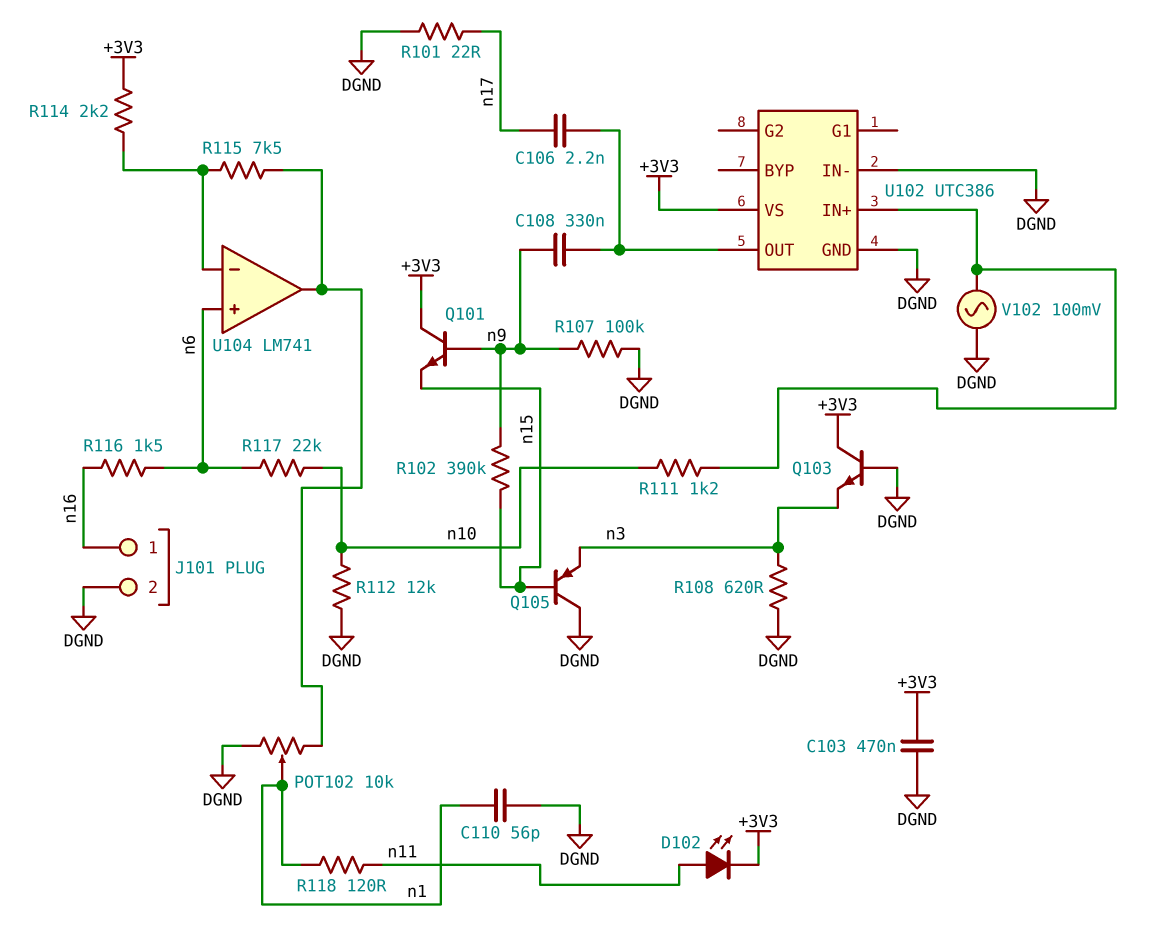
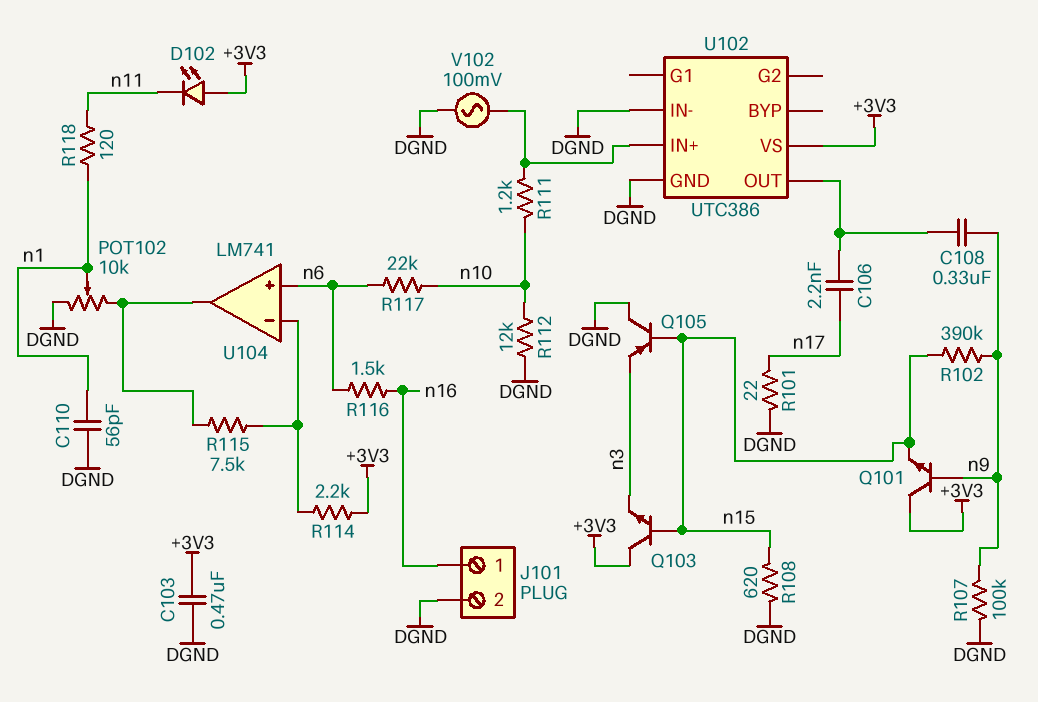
D102: LED (A n11, K +3V3) -> LED (A +3V3, K n11)
Q103: NPN (B DGND, C +3V3, E n3) -> NPN (B n15, C +3V3, E n3)
R108: 620 (DGND, n3) -> 620 (DGND, n15)

